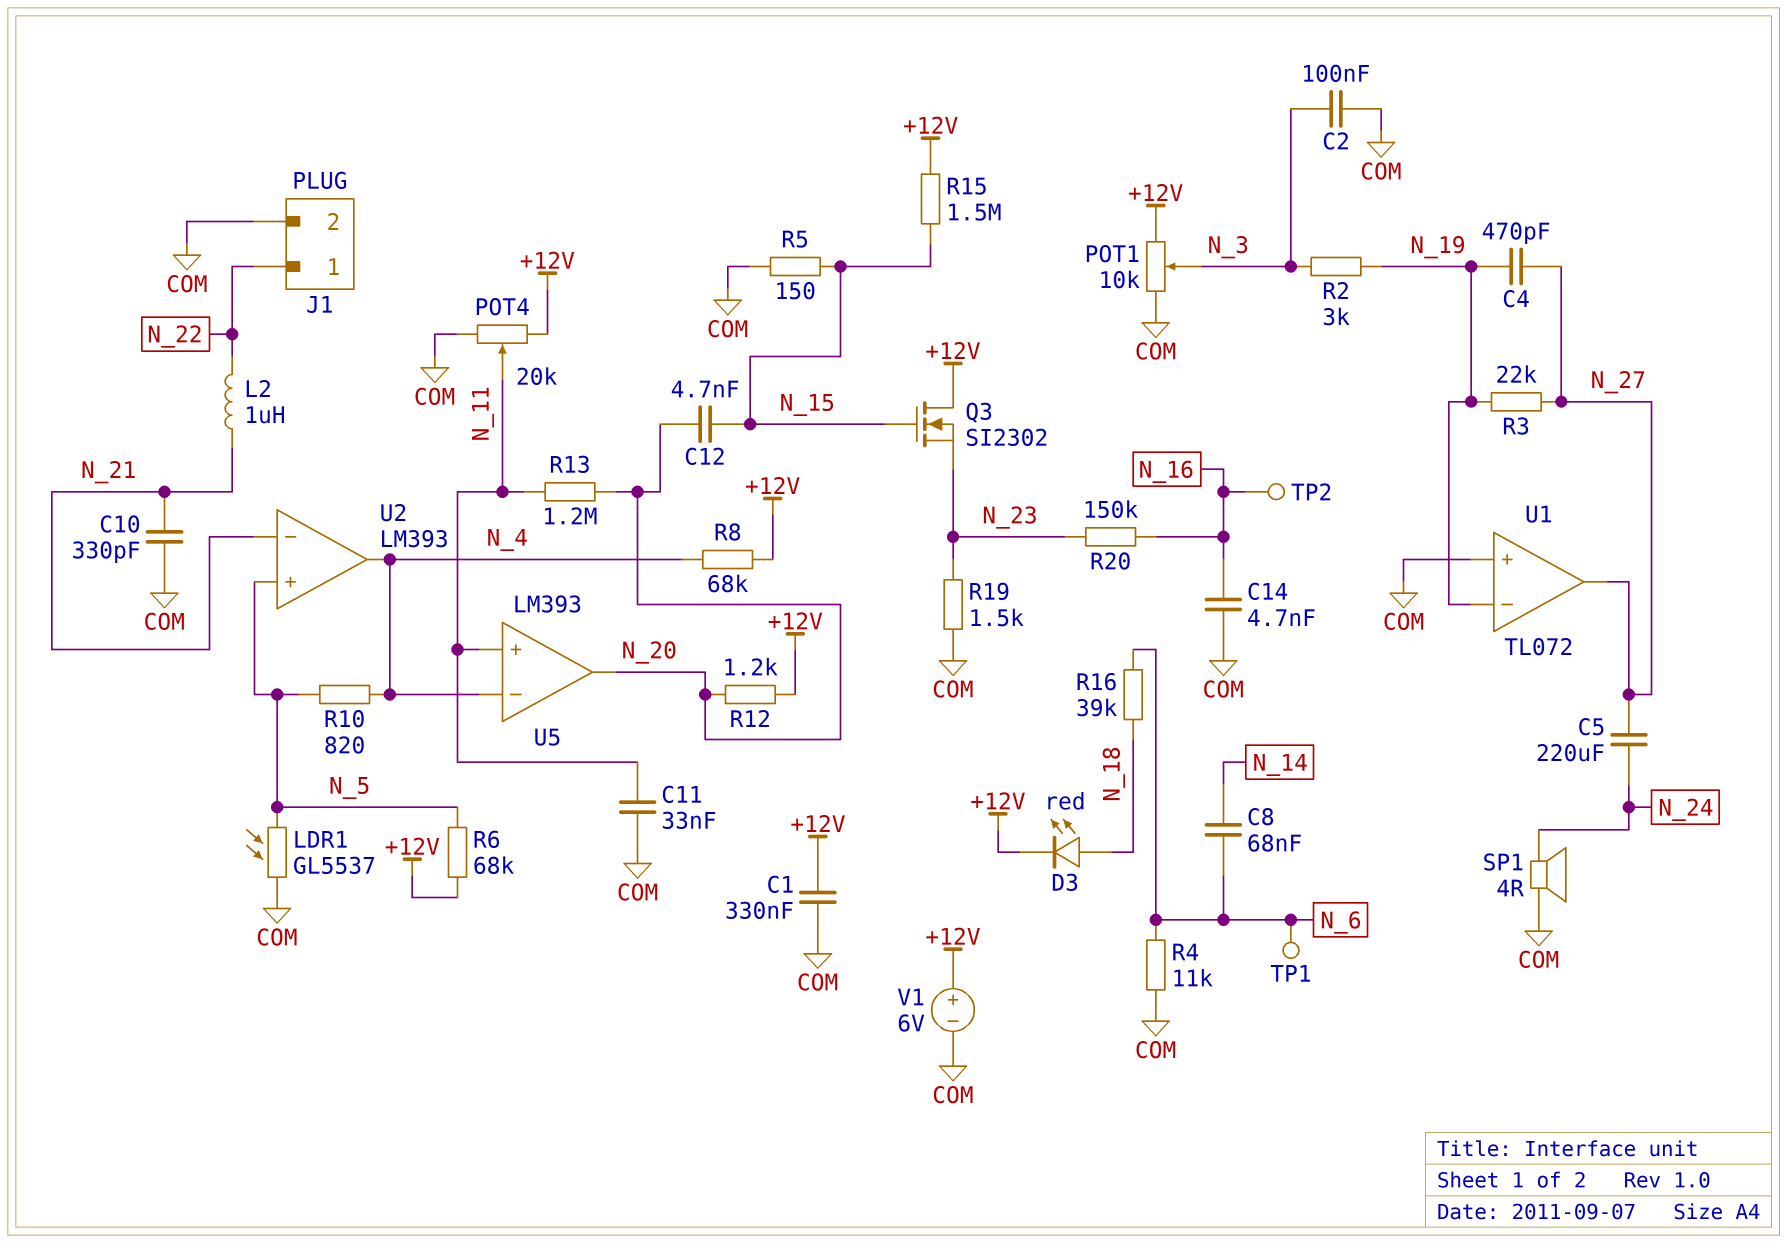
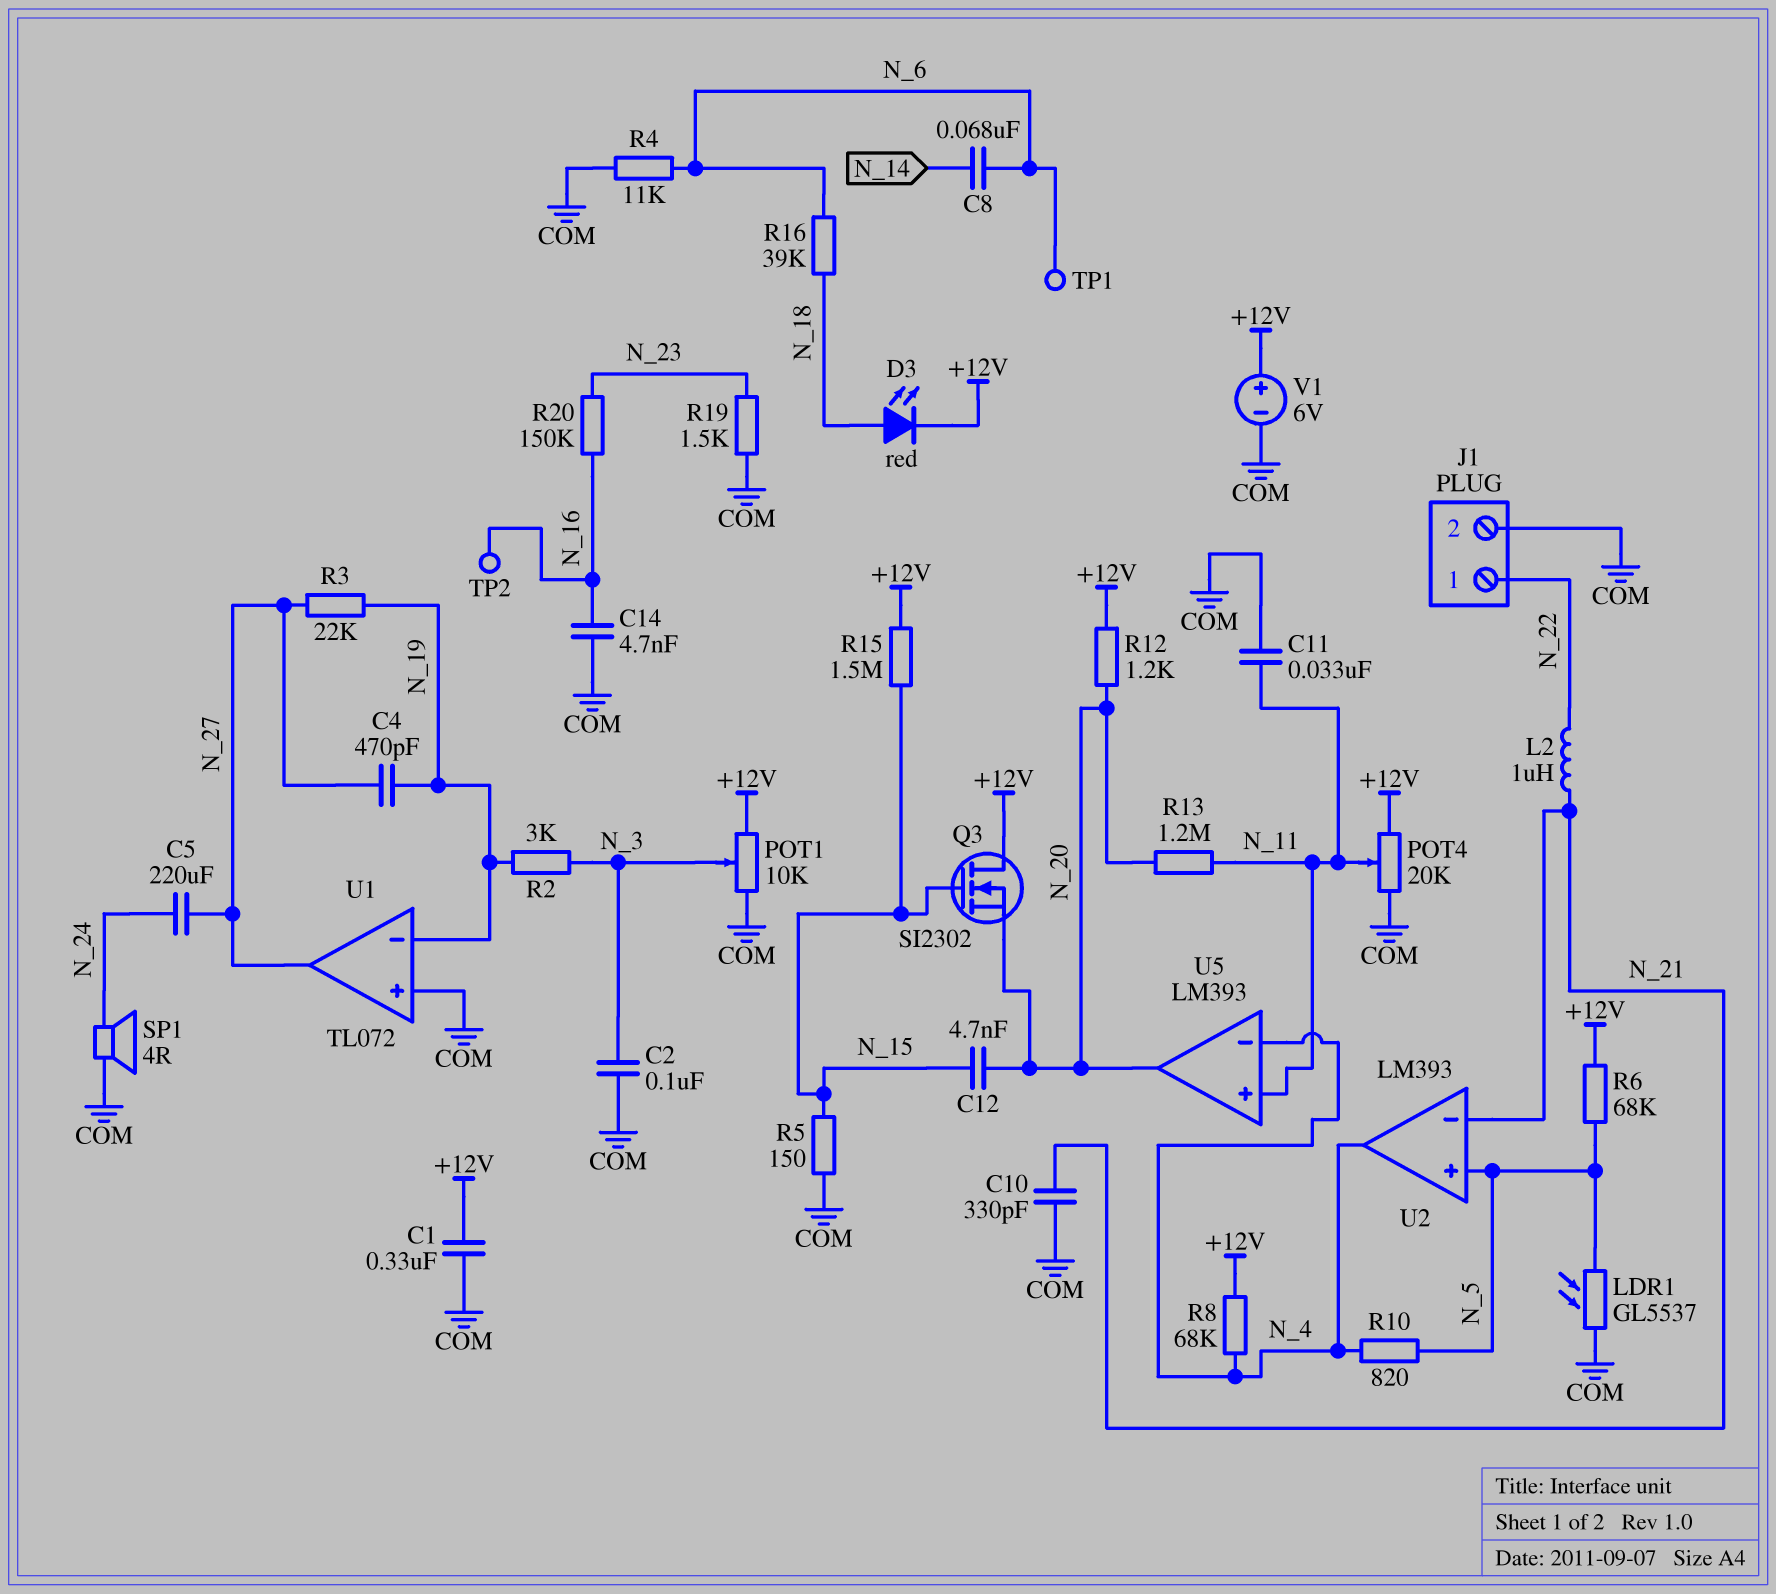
Q3: NMOS SI2302 (G N_15, D +12V, S N_23) -> NMOS SI2302 (G N_15, D +12V, S N_20)

